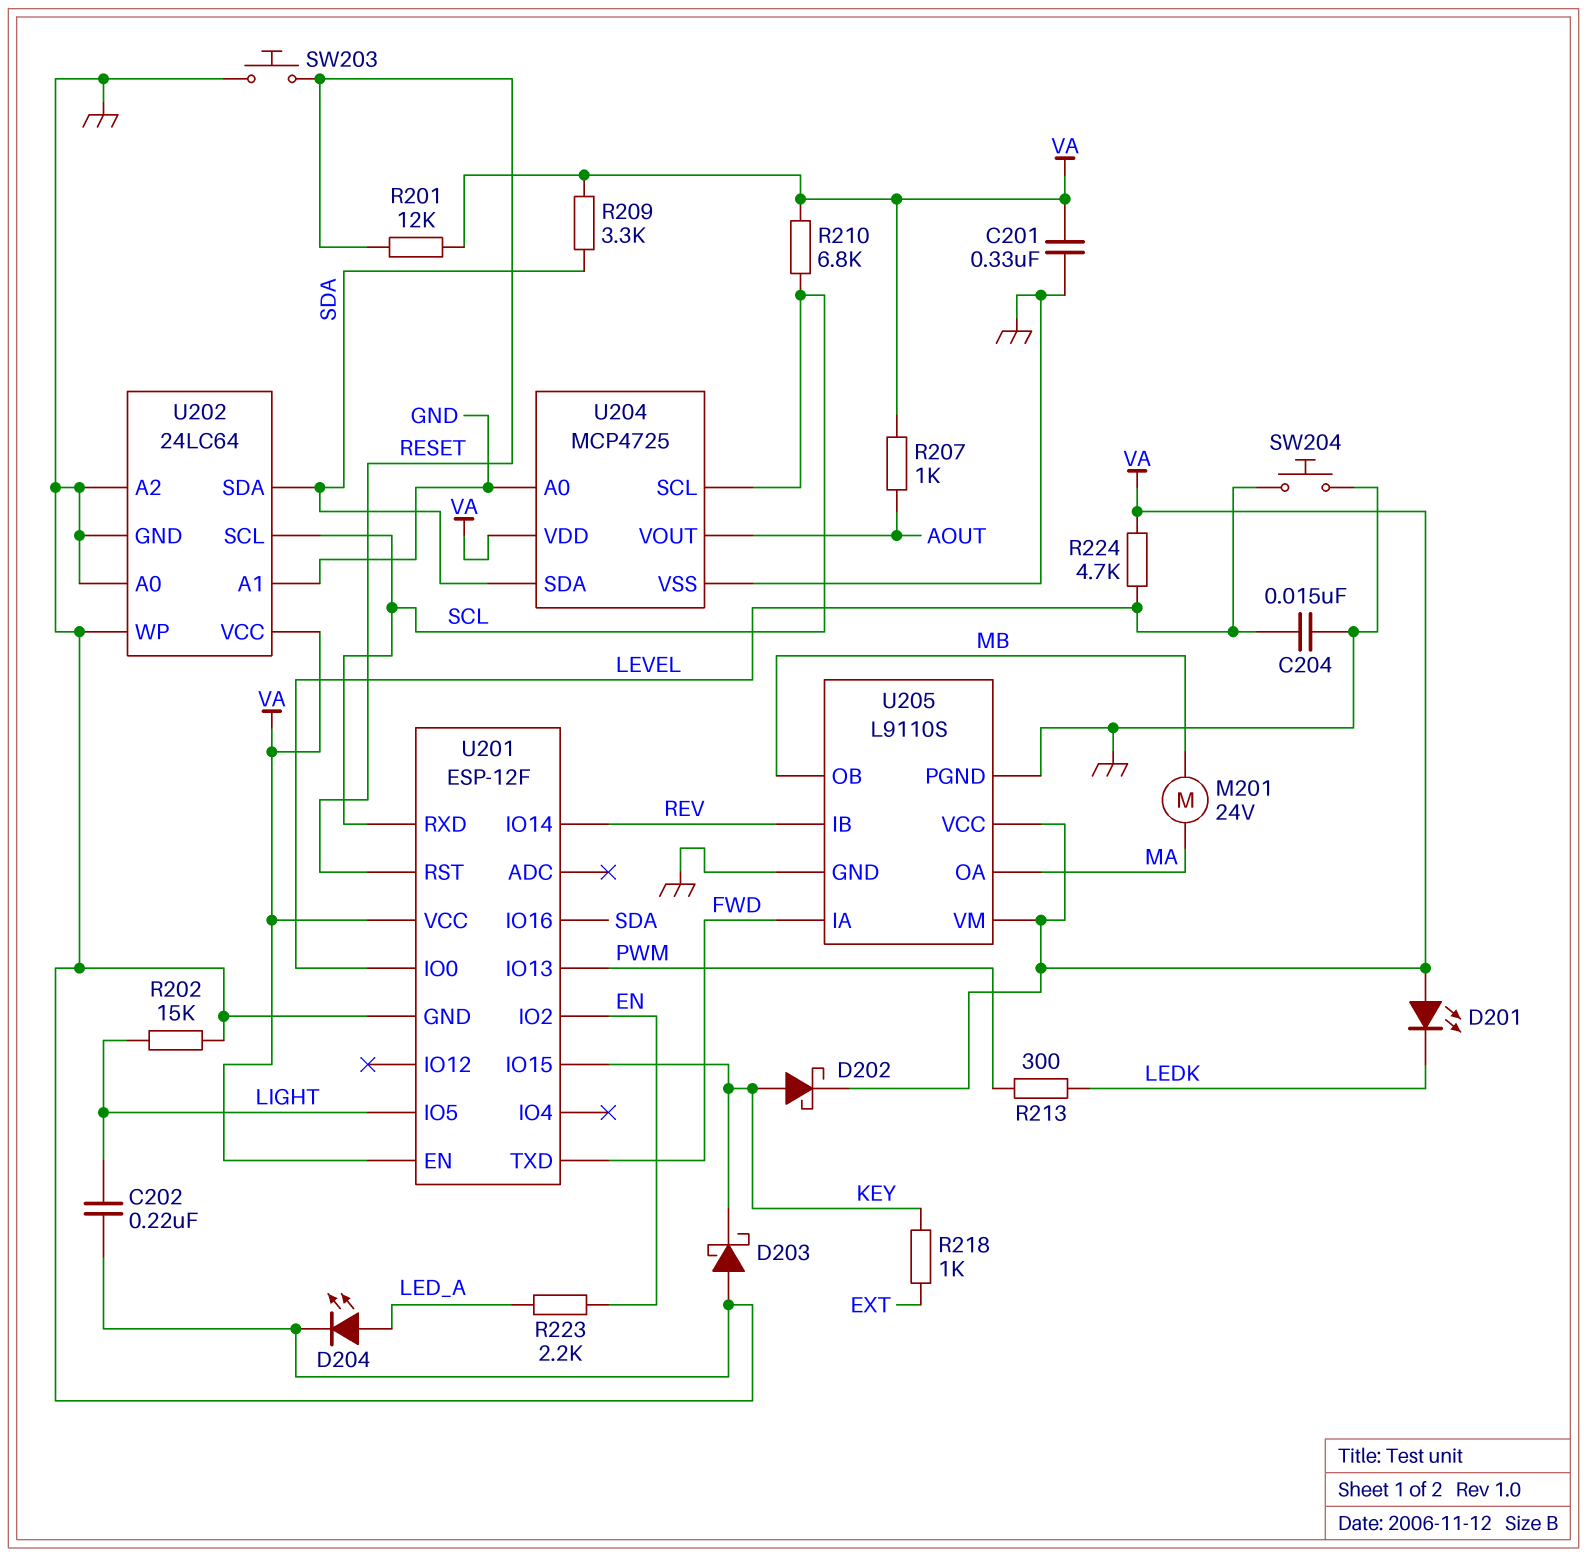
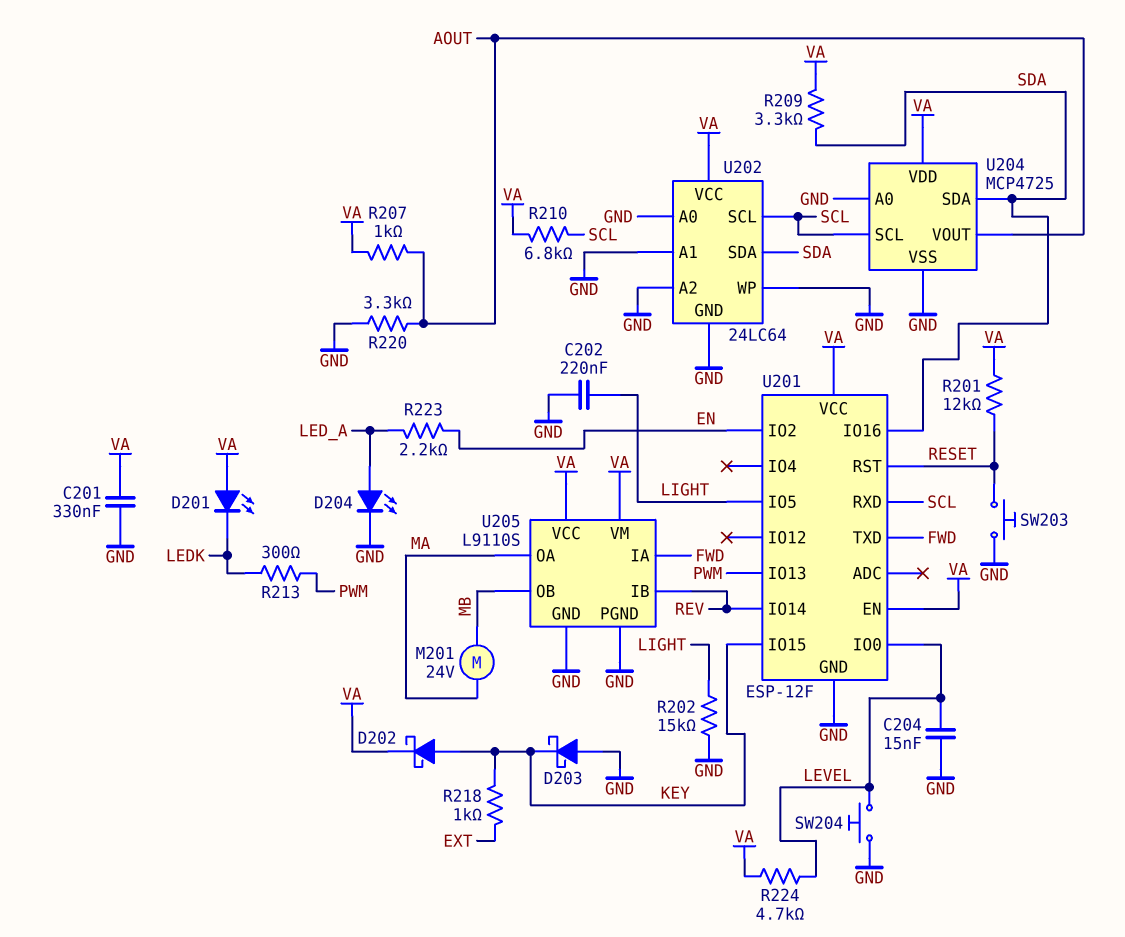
R220: none -> 3.3k (AOUT, GND)

